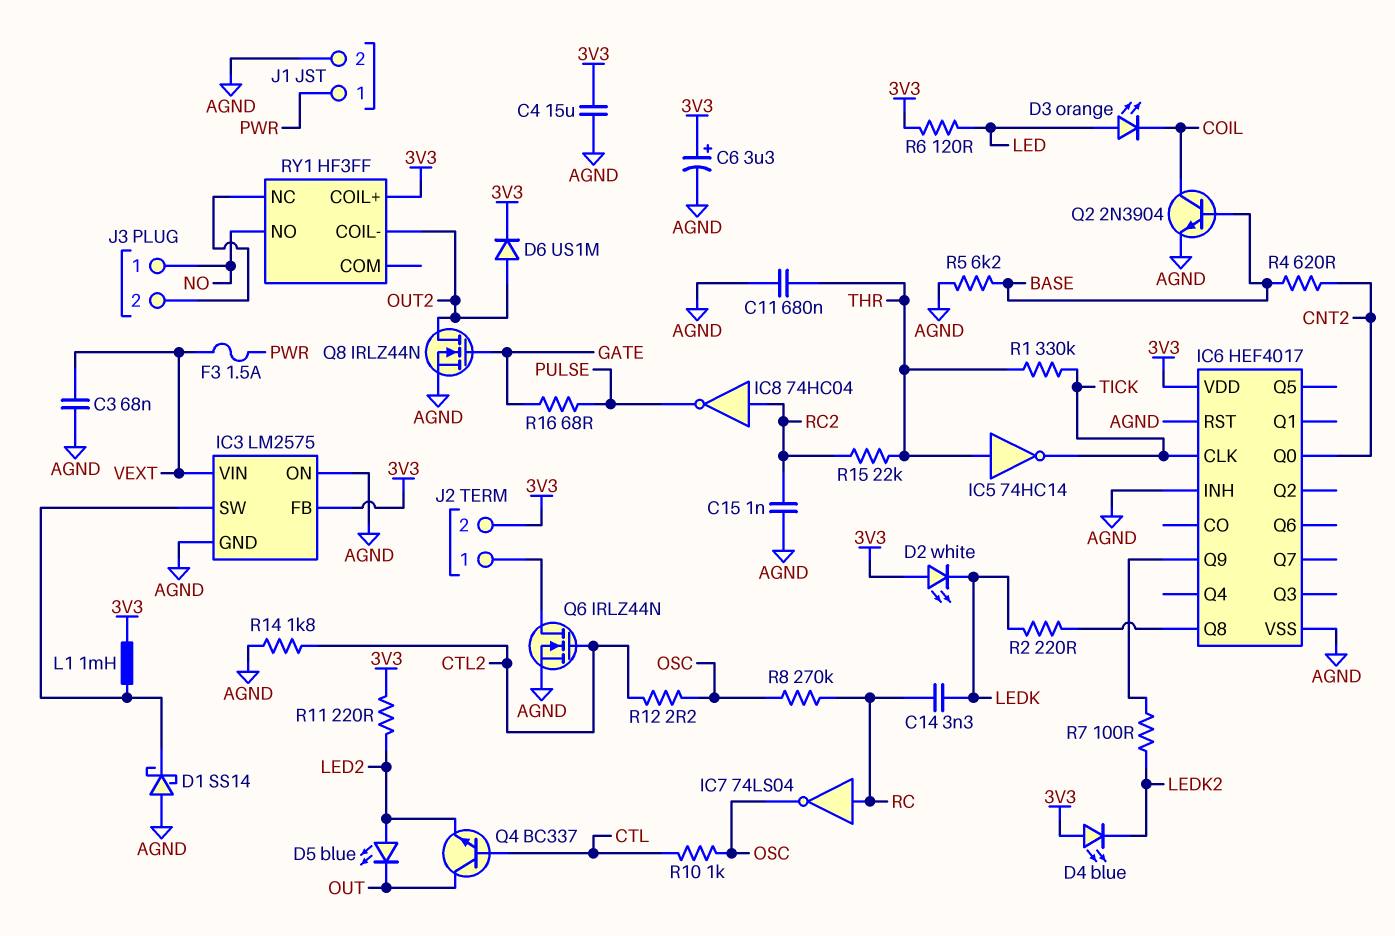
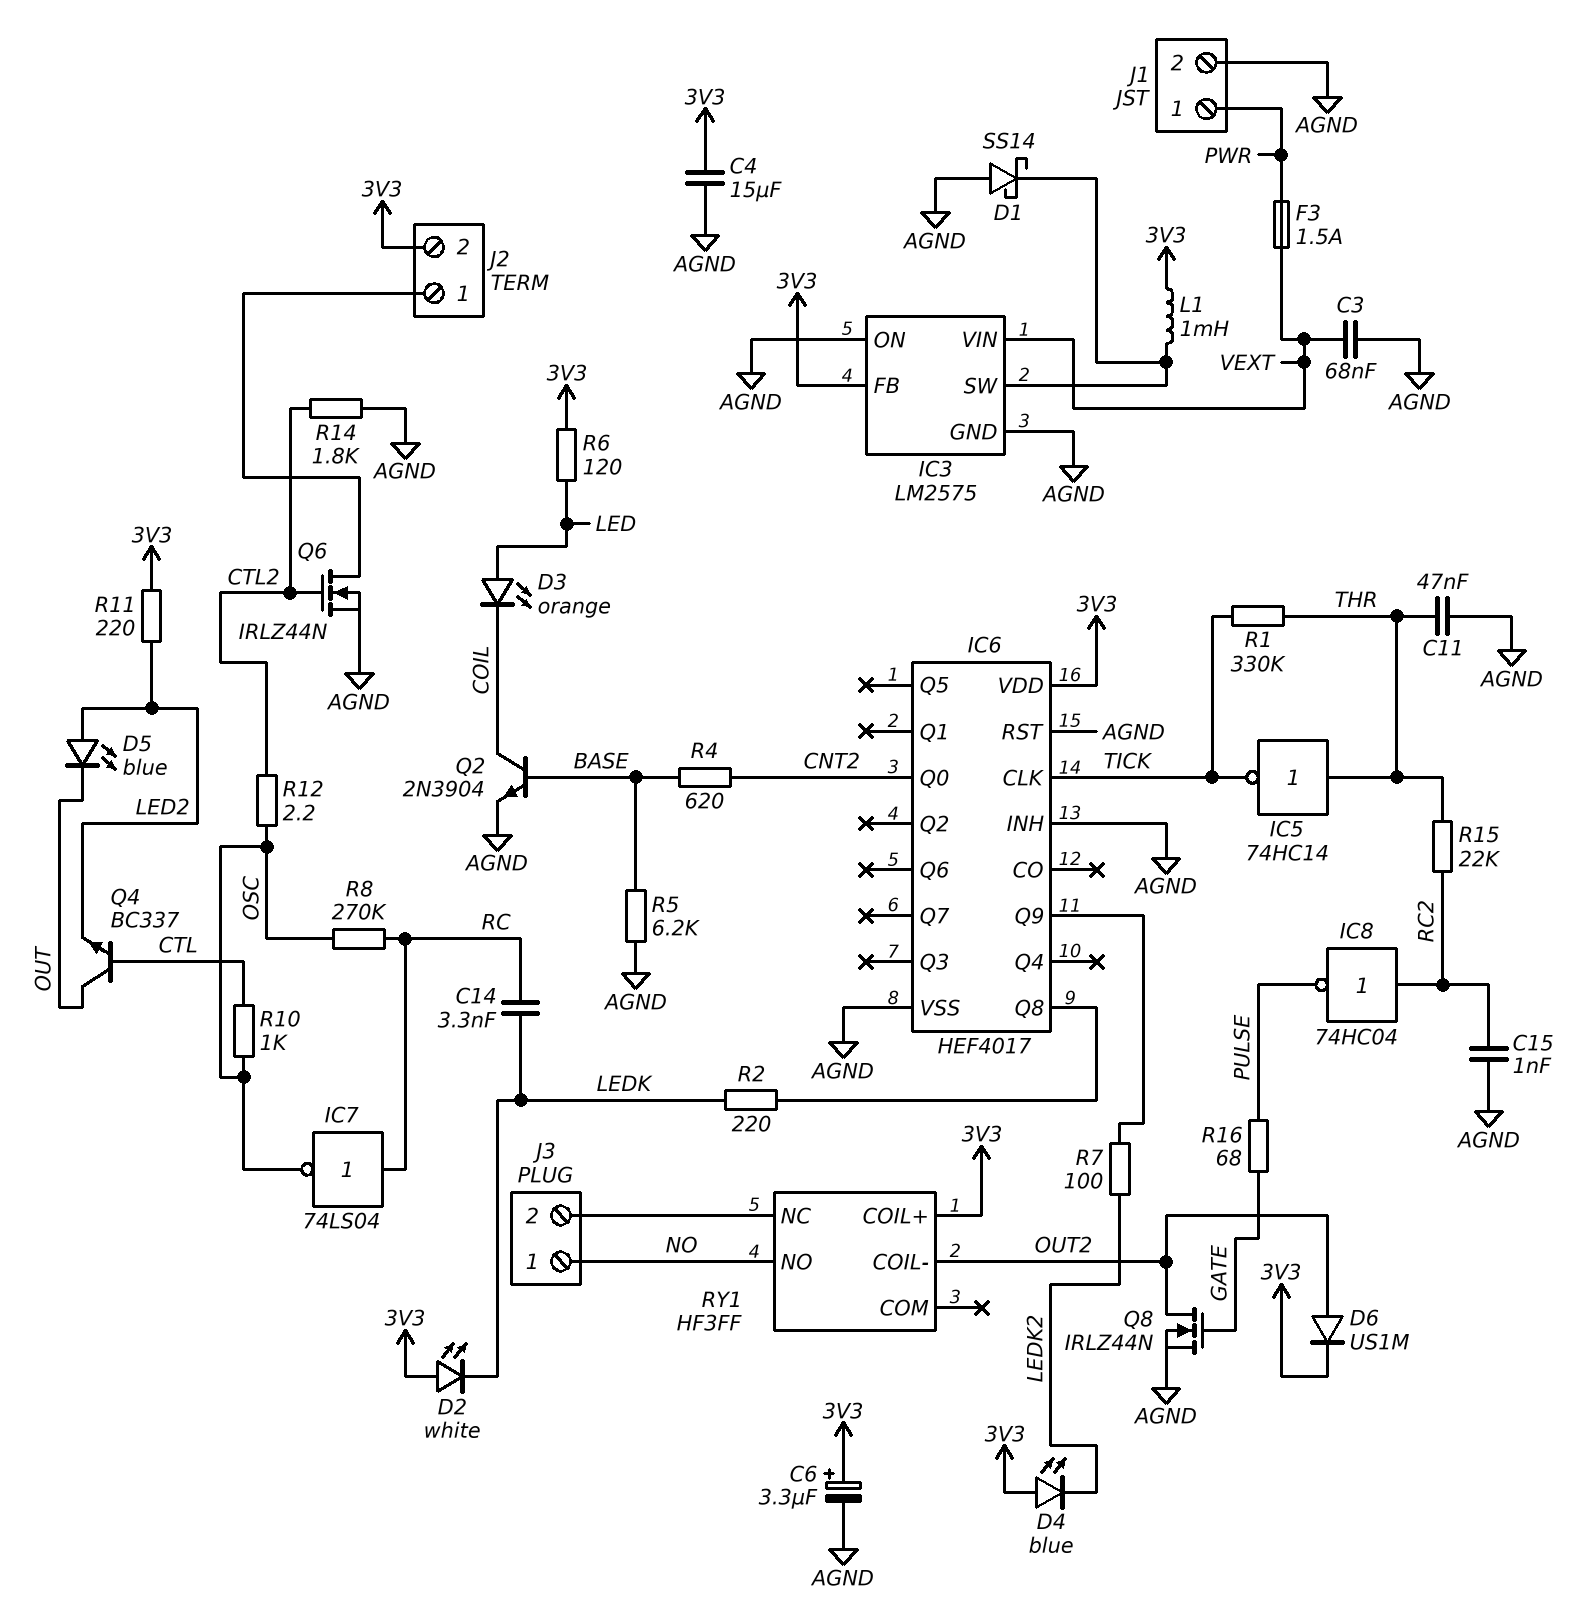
C11: 680nF (AGND, THR) -> 47nF (AGND, THR)

